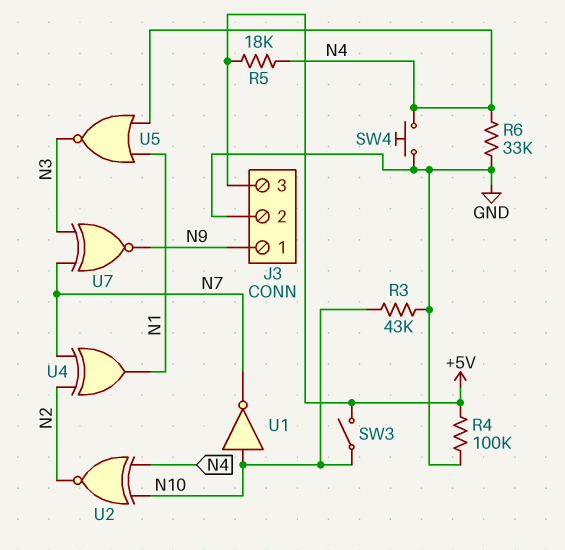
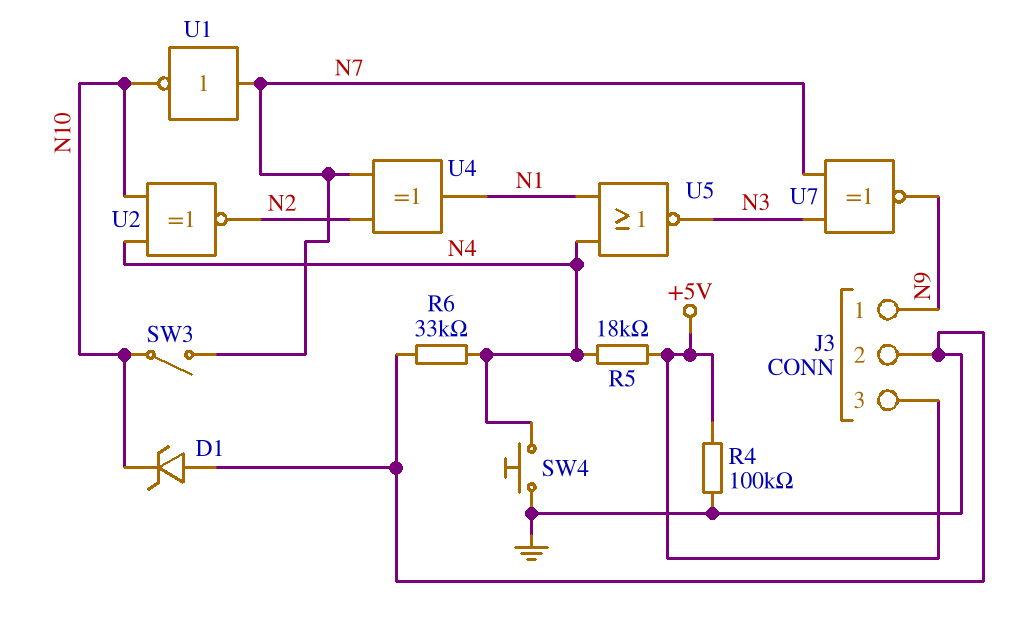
D1: none -> zener (A GND, K N10)
R3: 43k (GND, N10) -> none
SW3: switch (+5V, N10) -> switch (N7, N10)
U1: NOT (in N10, out N7) -> NOT (in N7, out N10)

